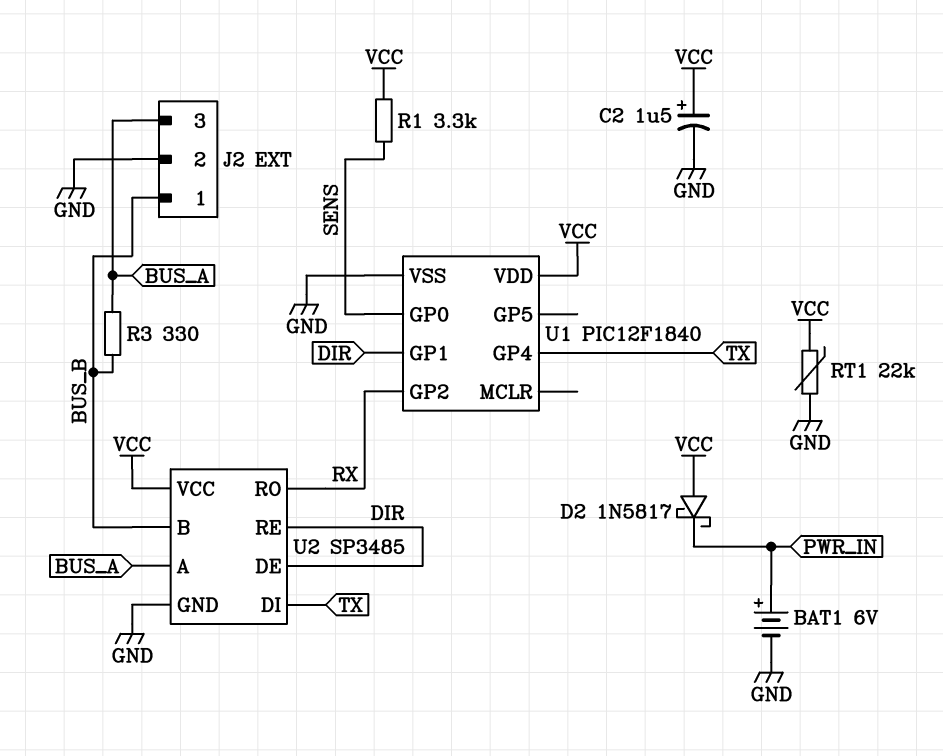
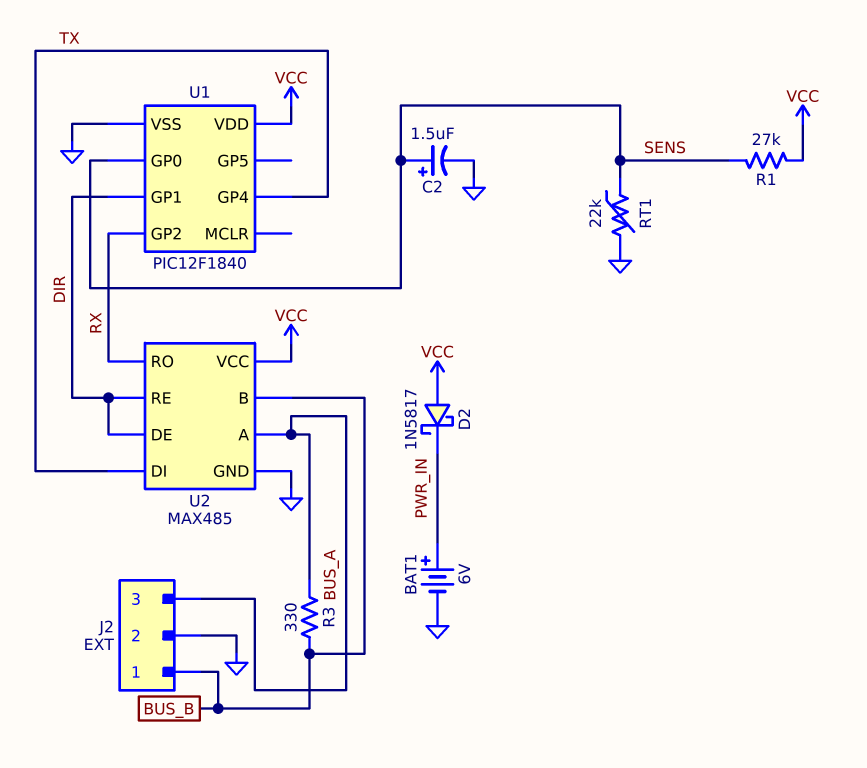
C2: 1.5uF (plus VCC, minus GND) -> 1.5uF (plus SENS, minus GND)
R1: 3.3k (SENS, VCC) -> 27k (SENS, VCC)
RT1: 22k (GND, VCC) -> 22k (GND, SENS)
U2: SP3485 -> MAX485

